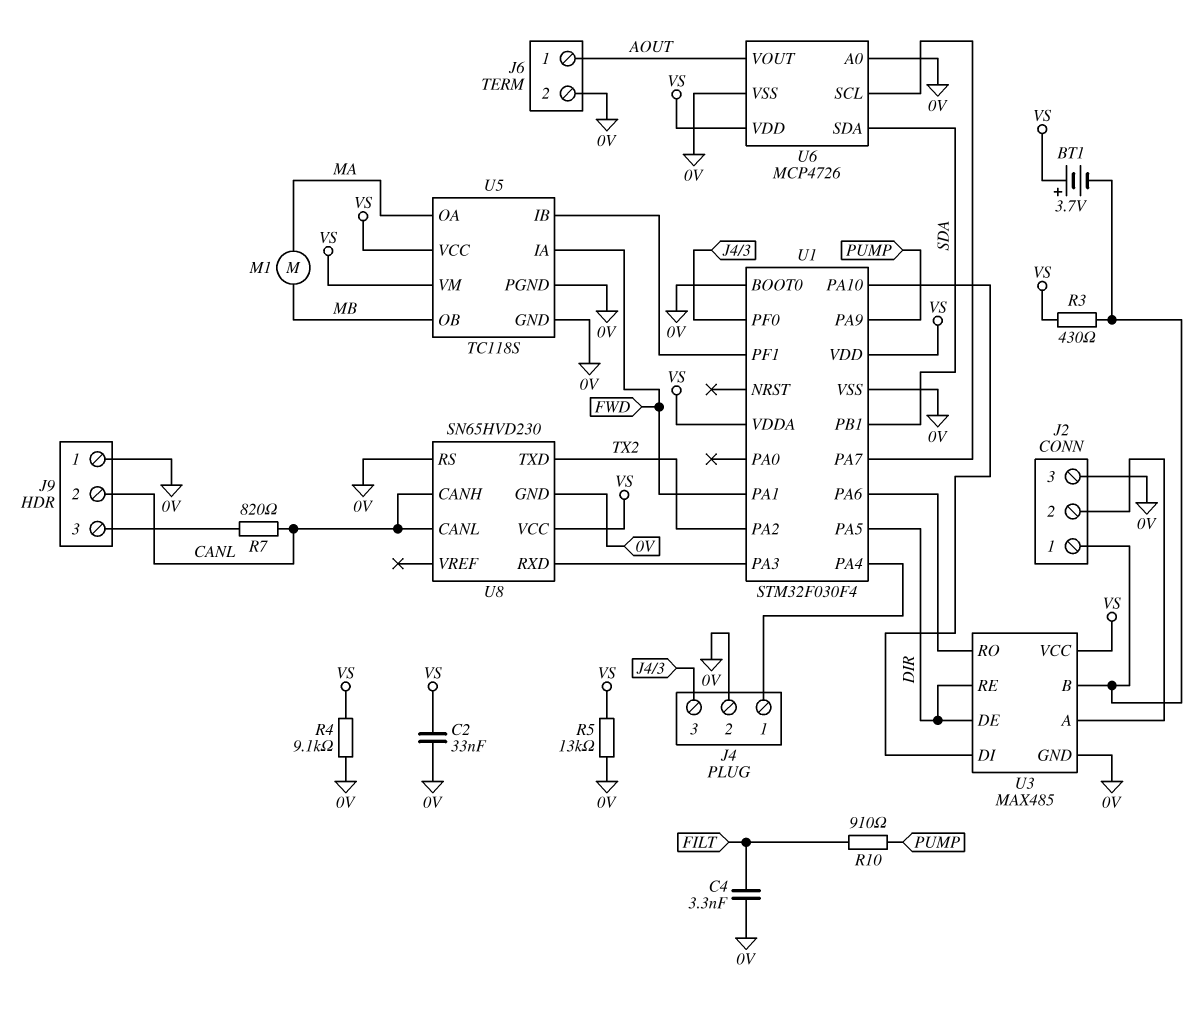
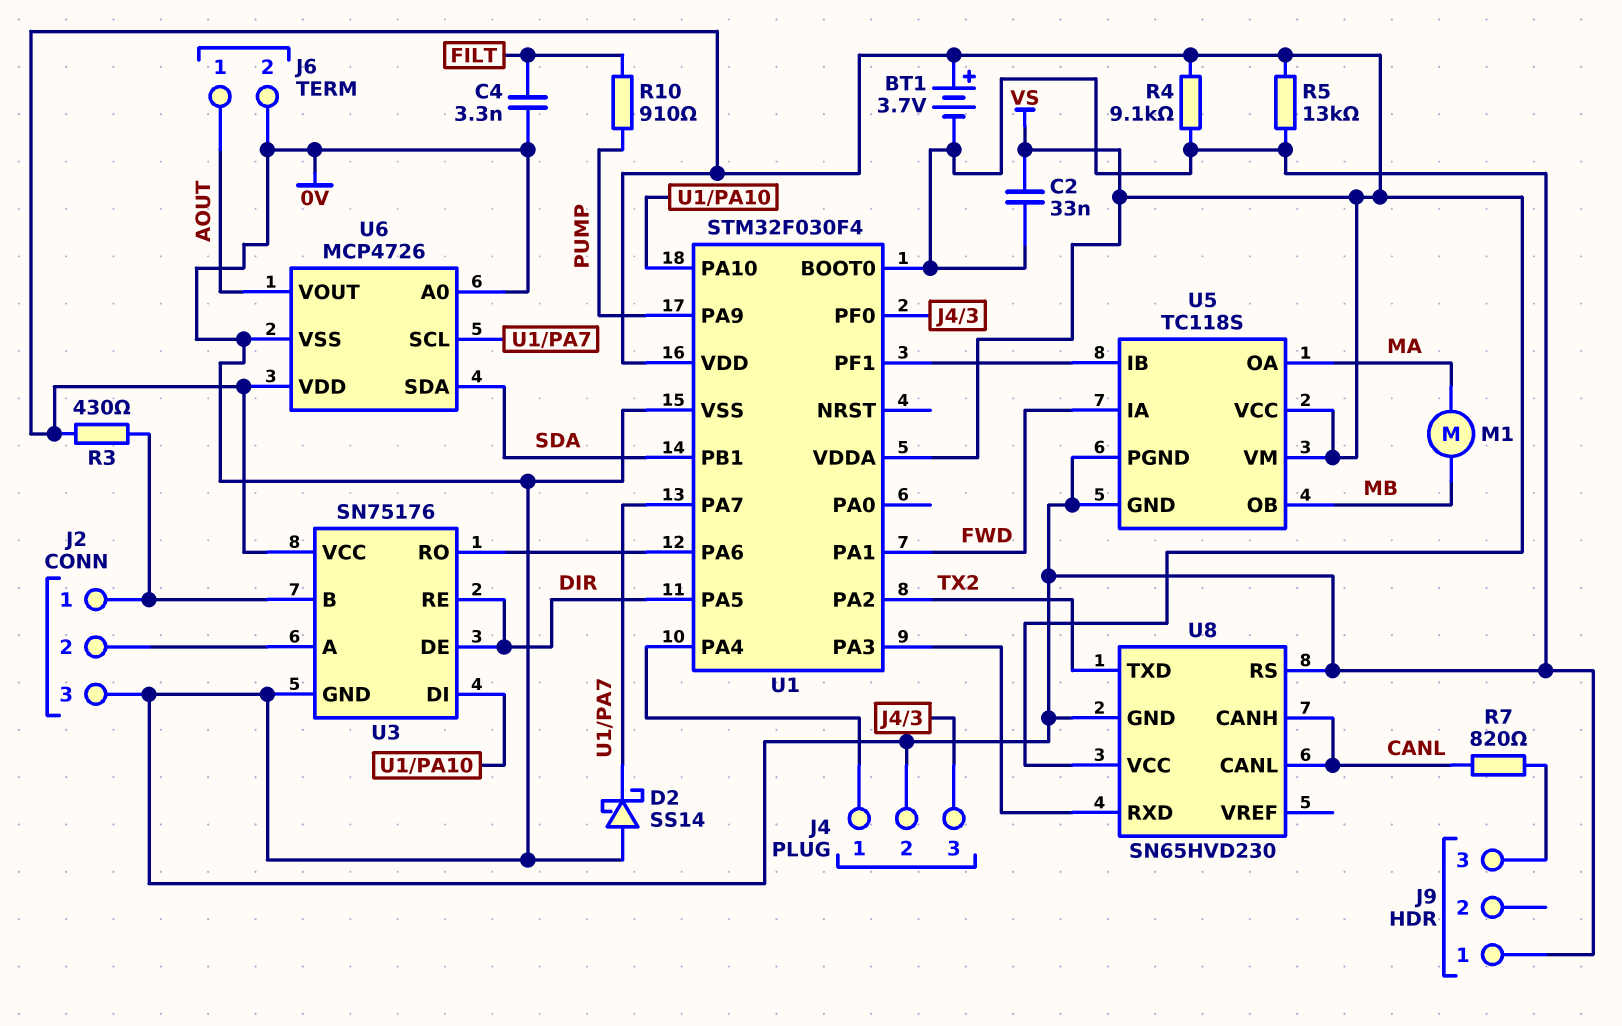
BT1: 3.7V (plus VS, minus J2/1) -> 3.7V (plus VS, minus 0V)
D2: none -> schottky SS14 (A 0V, K U1/PA7)
J9 pin 2: CANL -> none
U3: MAX485 -> SN75176

